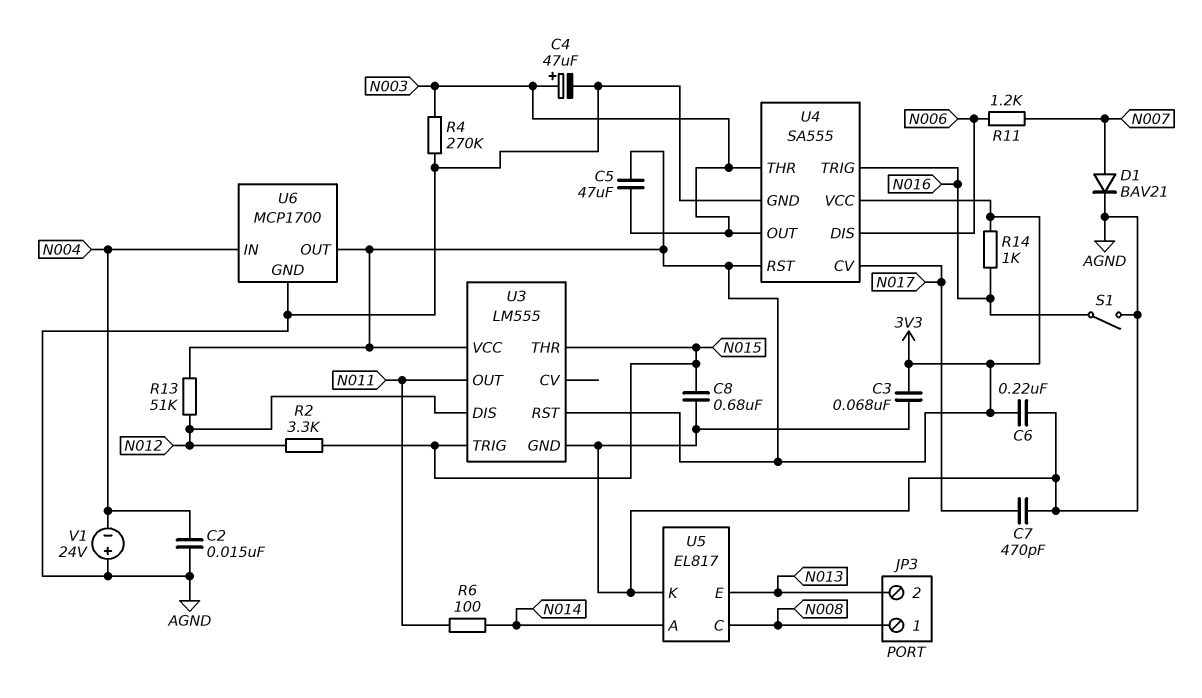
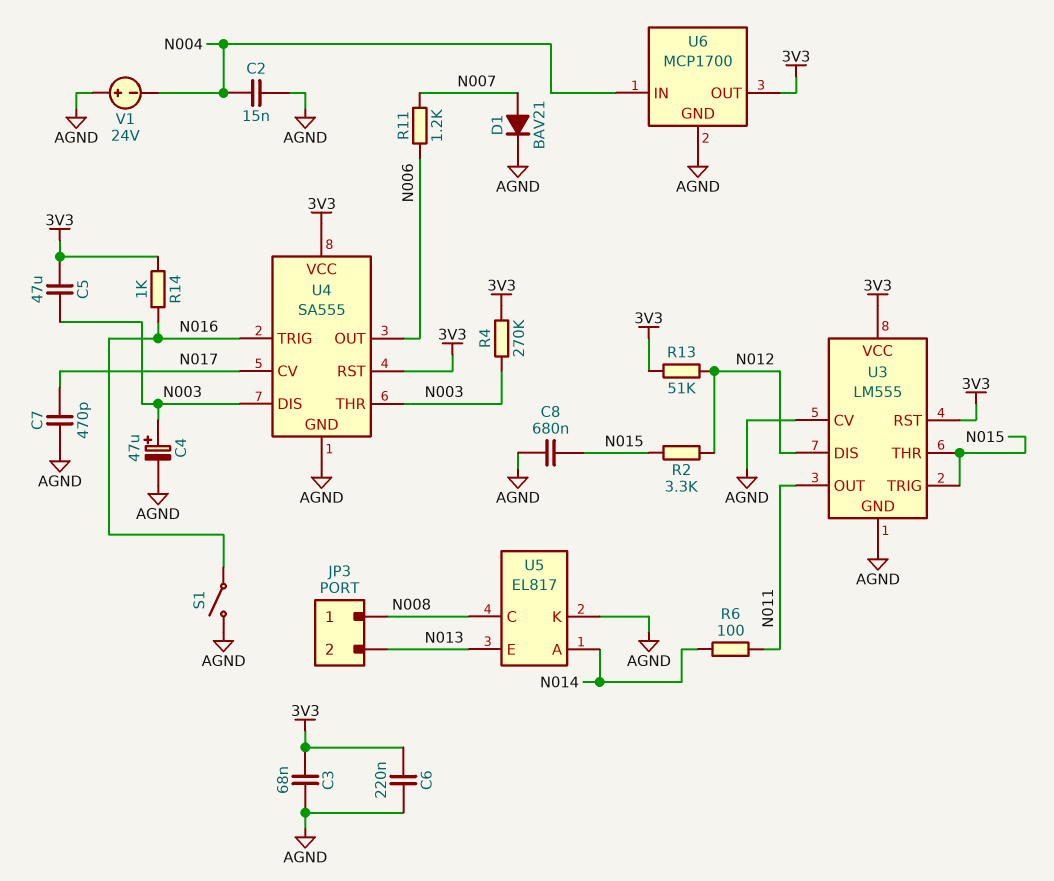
R4: 270k (AGND, N003) -> 270k (3V3, N003)
U3 pin CV: none -> AGND
U4 pin DIS: N006 -> N003
U4 pin OUT: N003 -> N006

